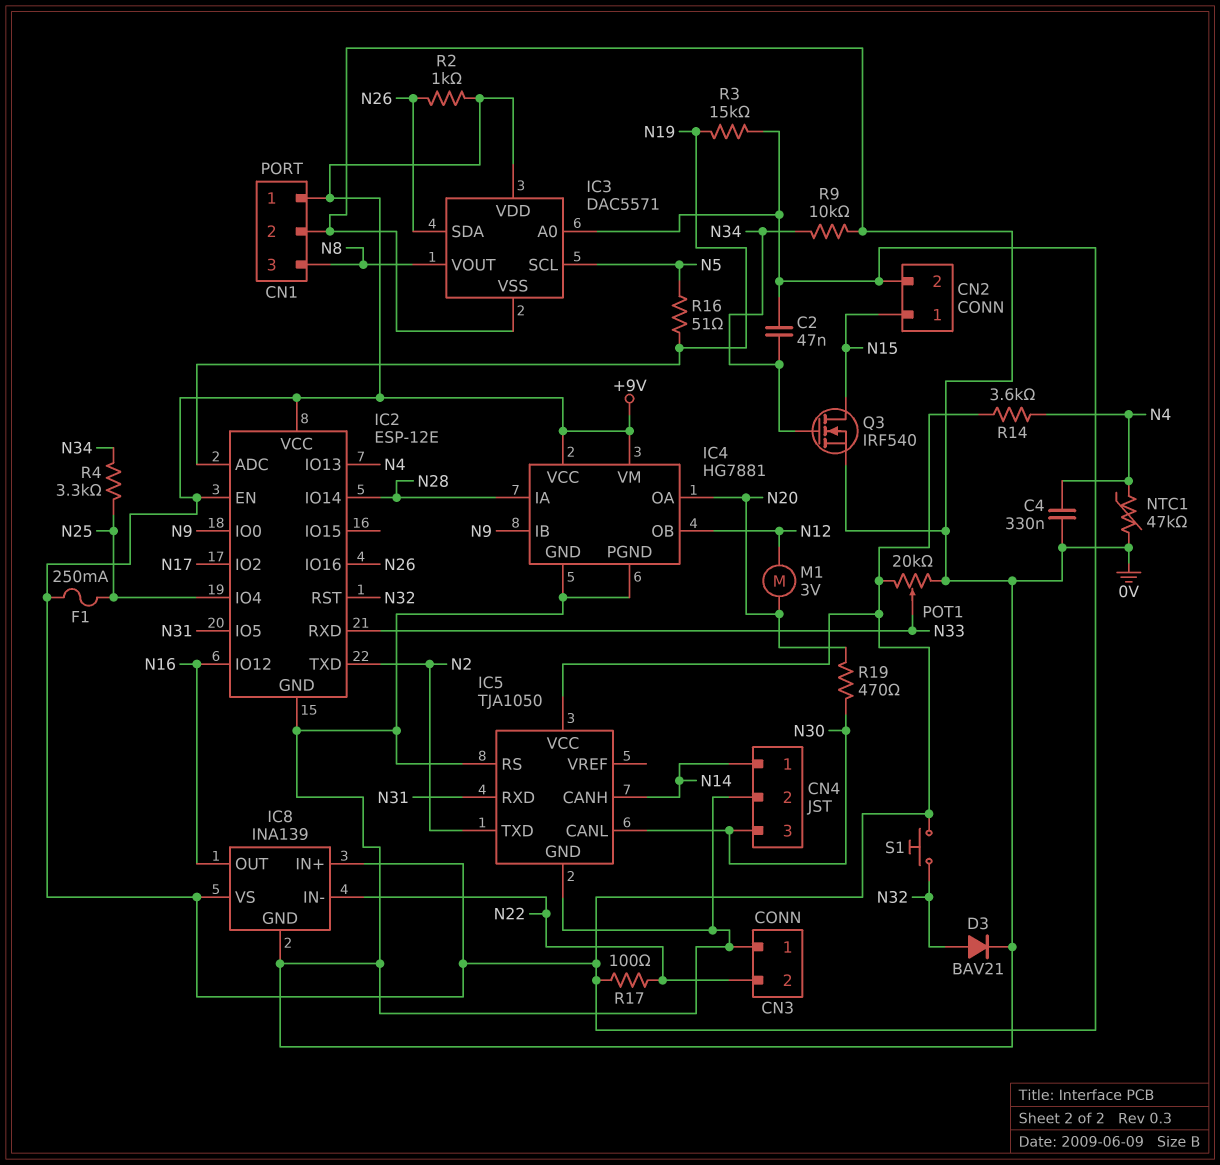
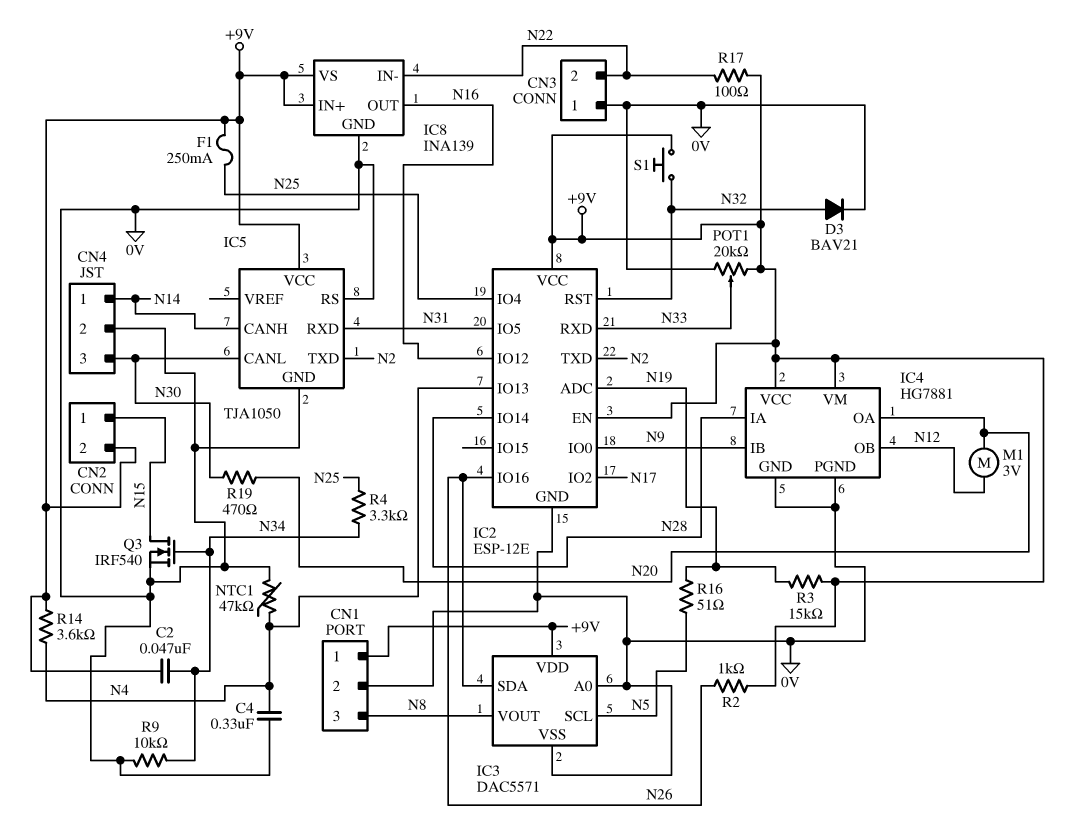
IC3 pin A0: +9V -> 0V

